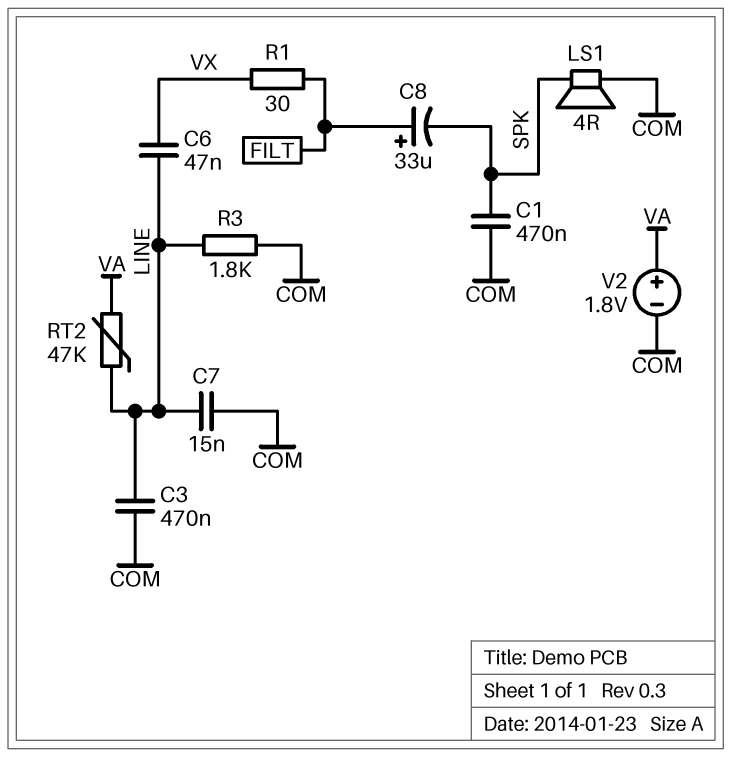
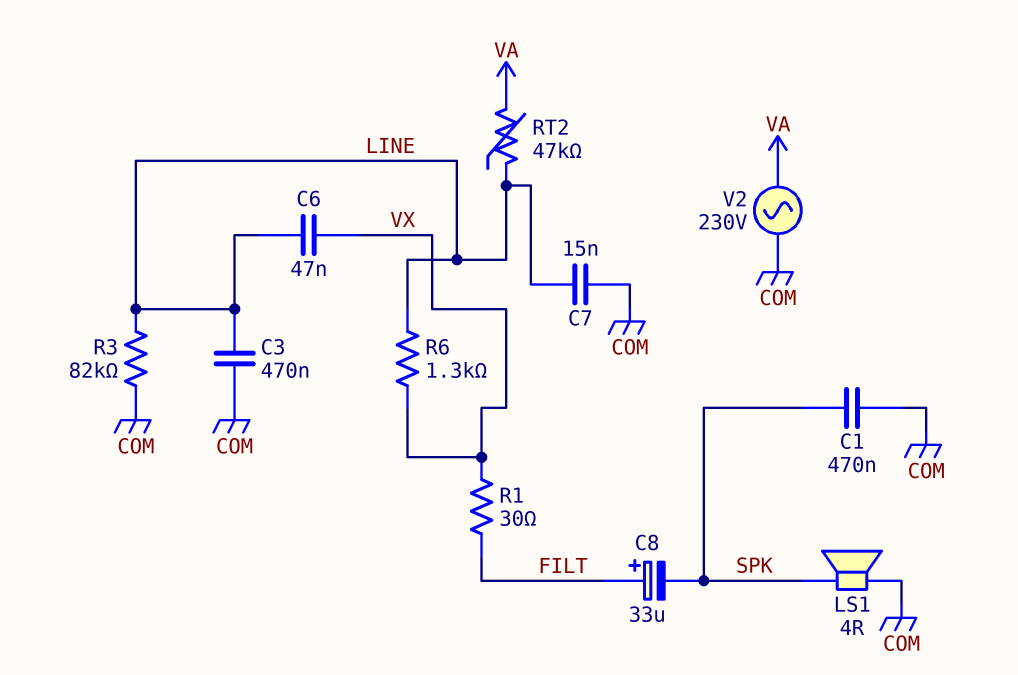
R3: 1.8k (COM, LINE) -> 82k (COM, LINE)
R6: none -> 1.3k (LINE, VX)
V2: 1.8V (plus VA, minus COM) -> AC 230V (COM, VA)

